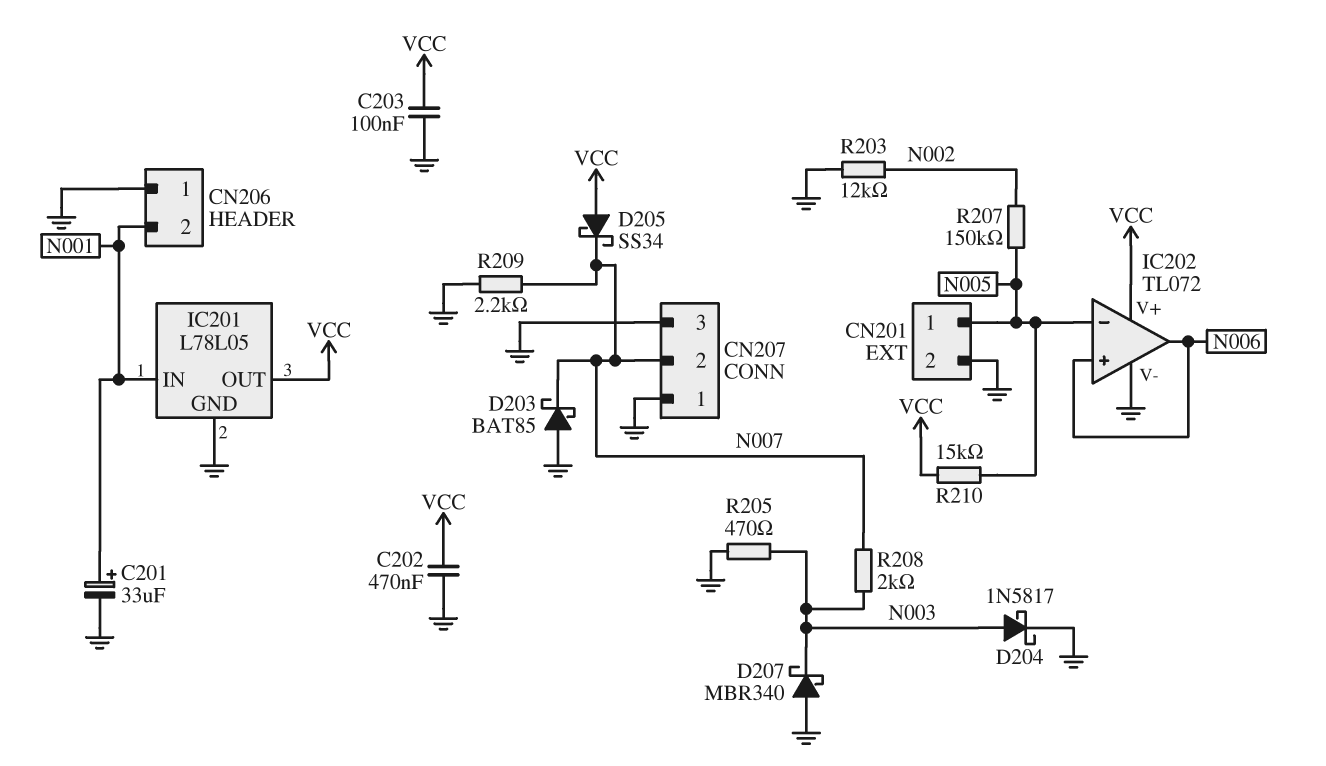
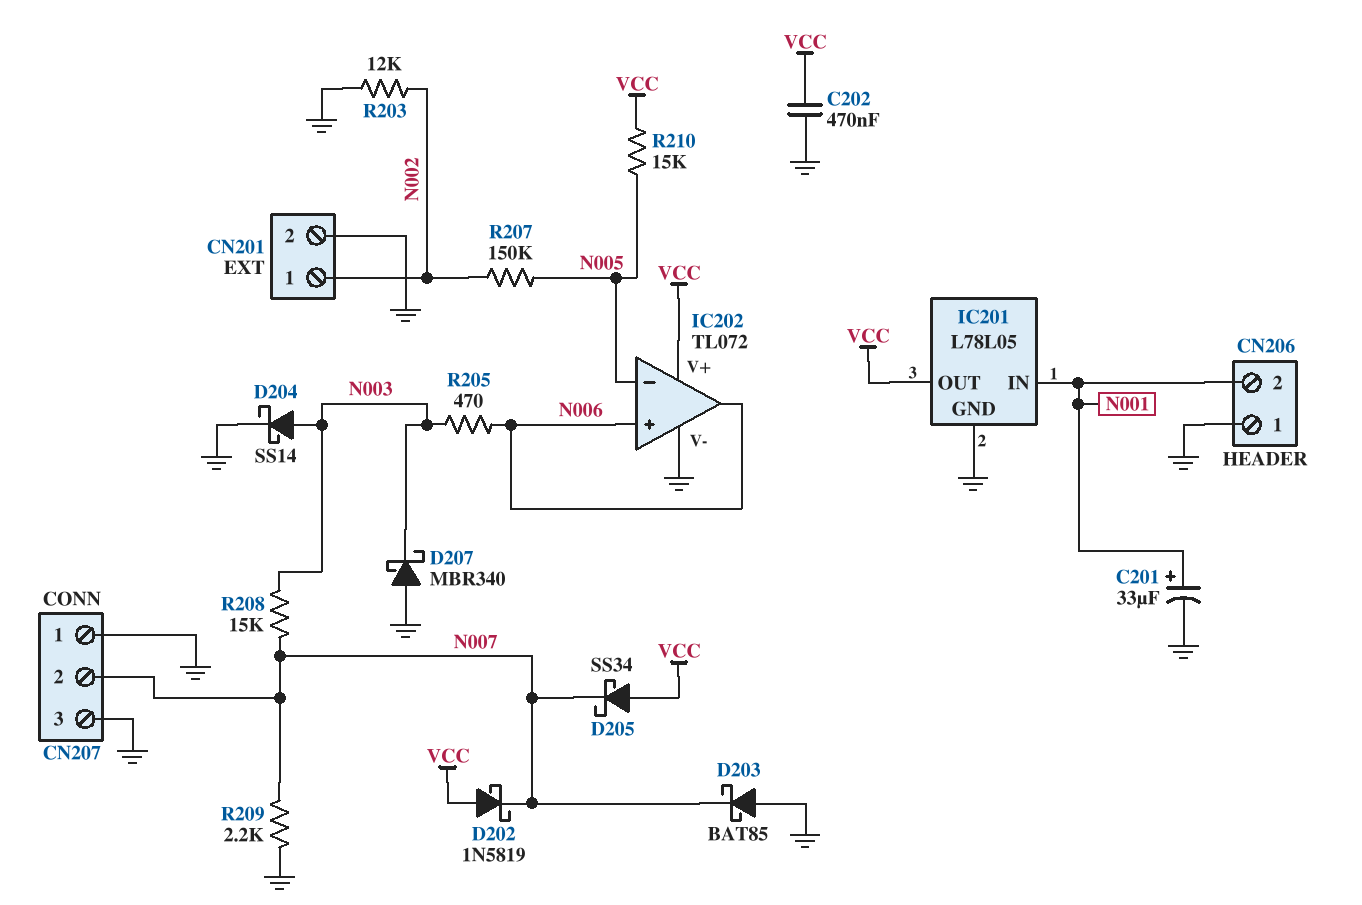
C203: 100nF (GND, VCC) -> none
CN201 pin 1: N005 -> N002
D202: none -> schottky 1N5819 (A VCC, K N007)
D204: schottky 1N5817 (A N003, K GND) -> schottky SS14 (A N003, K GND)
R205: 470 (GND, N003) -> 470 (N003, N006)
R208: 2k (N003, N007) -> 15k (N003, N007)

